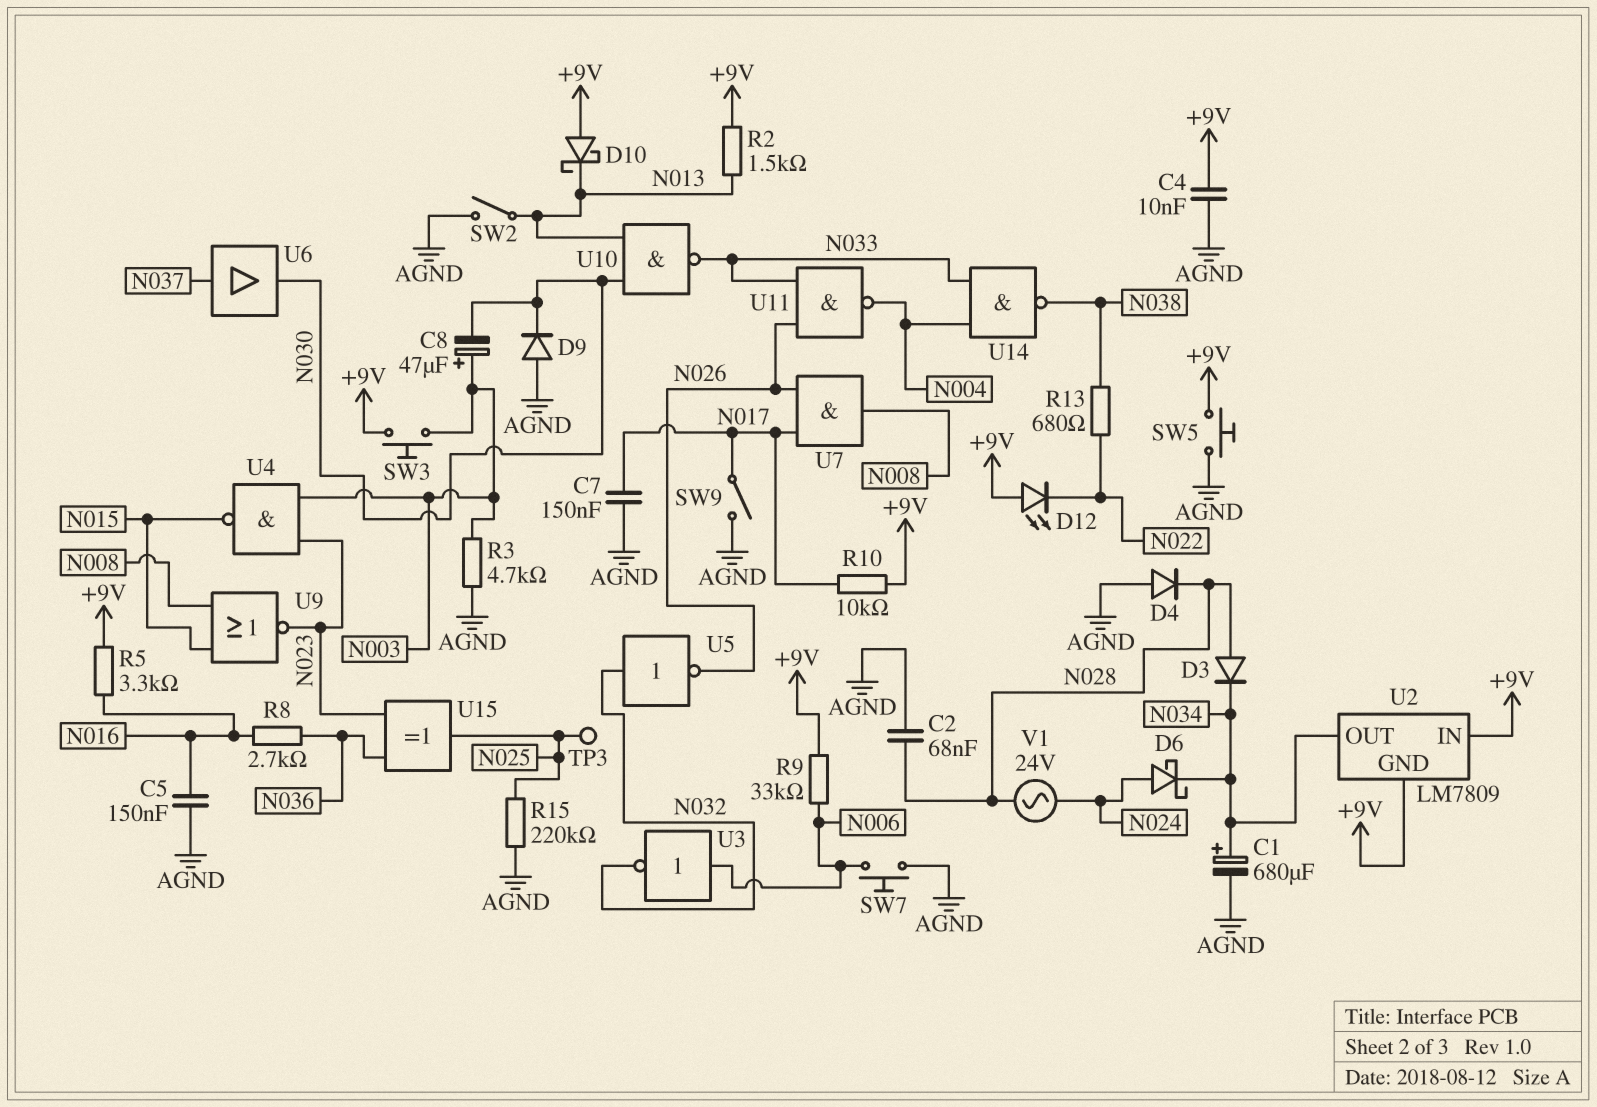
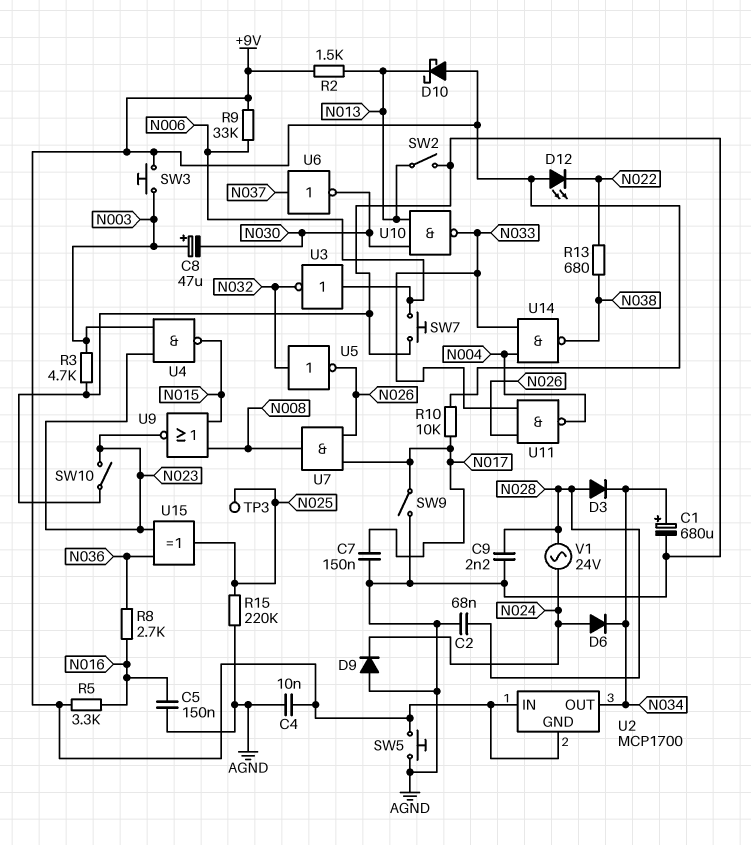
C9: none -> 2.2nF (AGND, N028)
D4: diode (A AGND, K N028) -> none
D6: schottky (A N024, K N034) -> diode (A N024, K N034)
D9: diode (A AGND, K N030) -> diode (A AGND, K N024)
SW10: none -> switch (AGND, N023)
U2: LM7809 -> MCP1700
U6: buffer (in N037, out N030) -> NOT (in N037, out N030)

